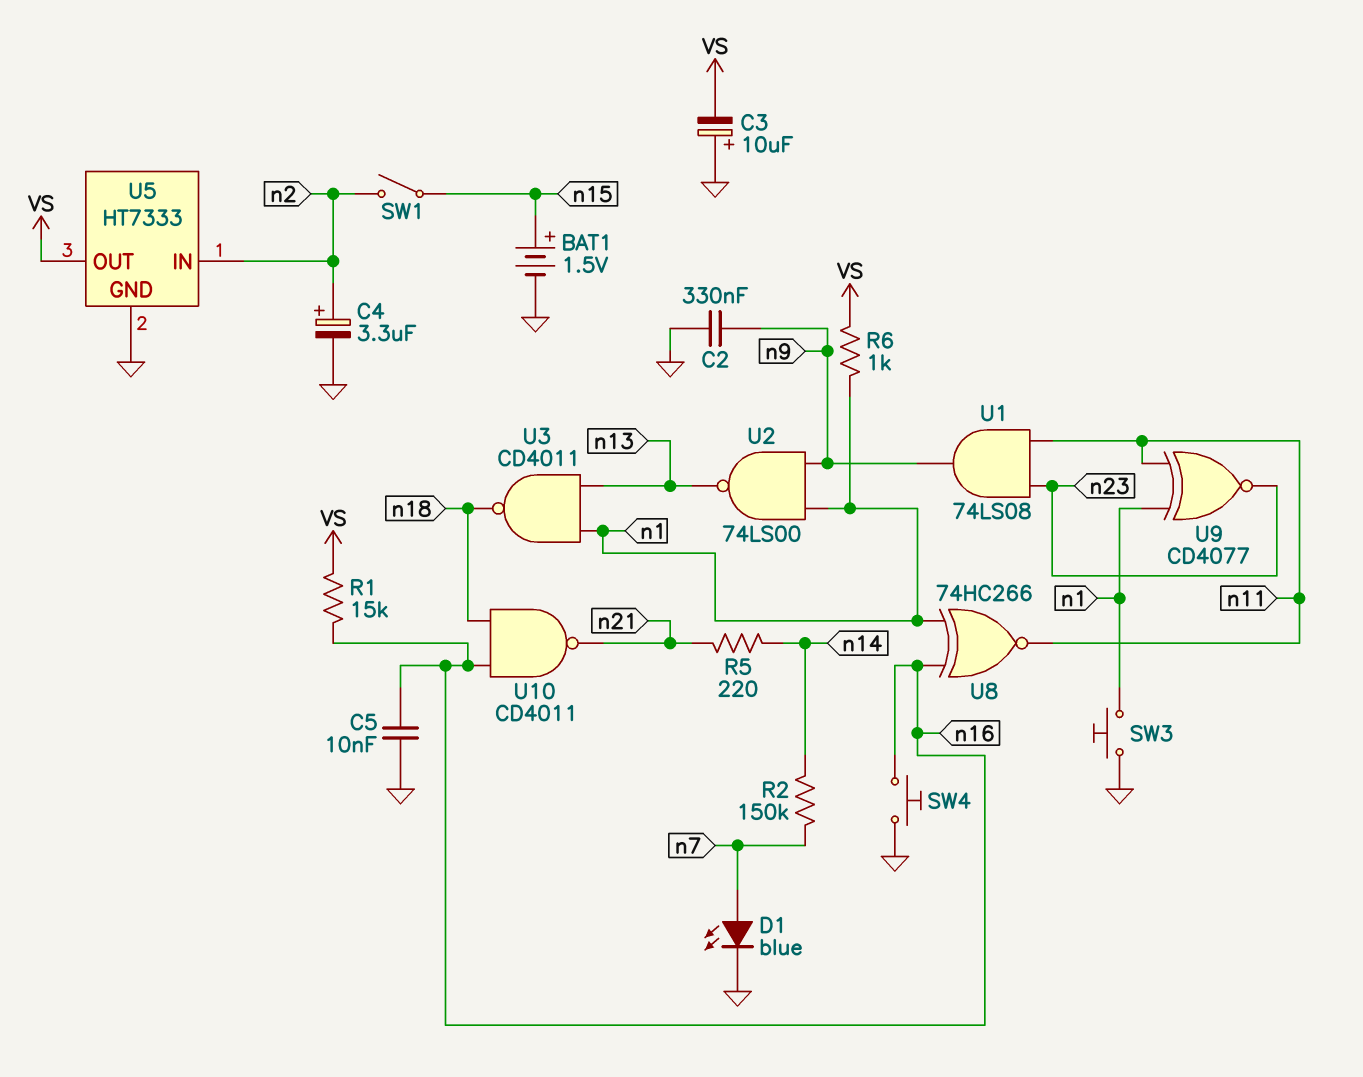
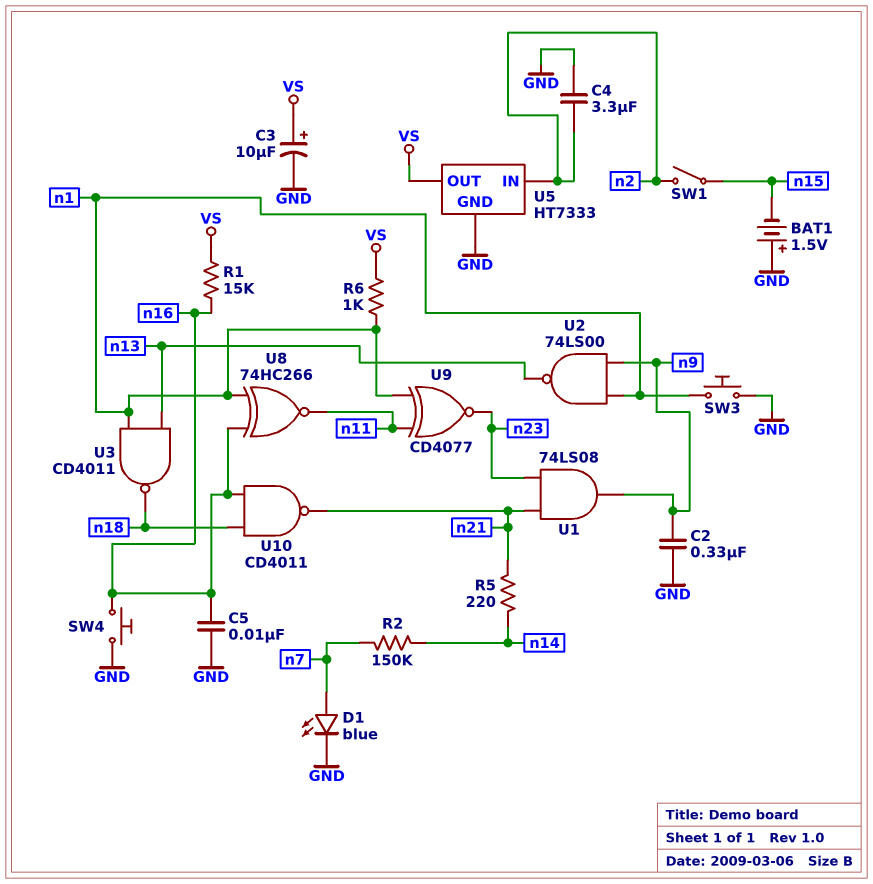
BAT1: 1.5V (plus n15, minus GND) -> 1.5V (plus GND, minus n15)
C3: 10uF (plus GND, minus VS) -> 10uF (plus VS, minus GND)
C4: 3.3uF (plus n2, minus GND) -> 3.3uF (GND, n2)
U1: AND 74LS08 (in n11, in n23, out n9) -> AND 74LS08 (in n21, in n23, out n9)

